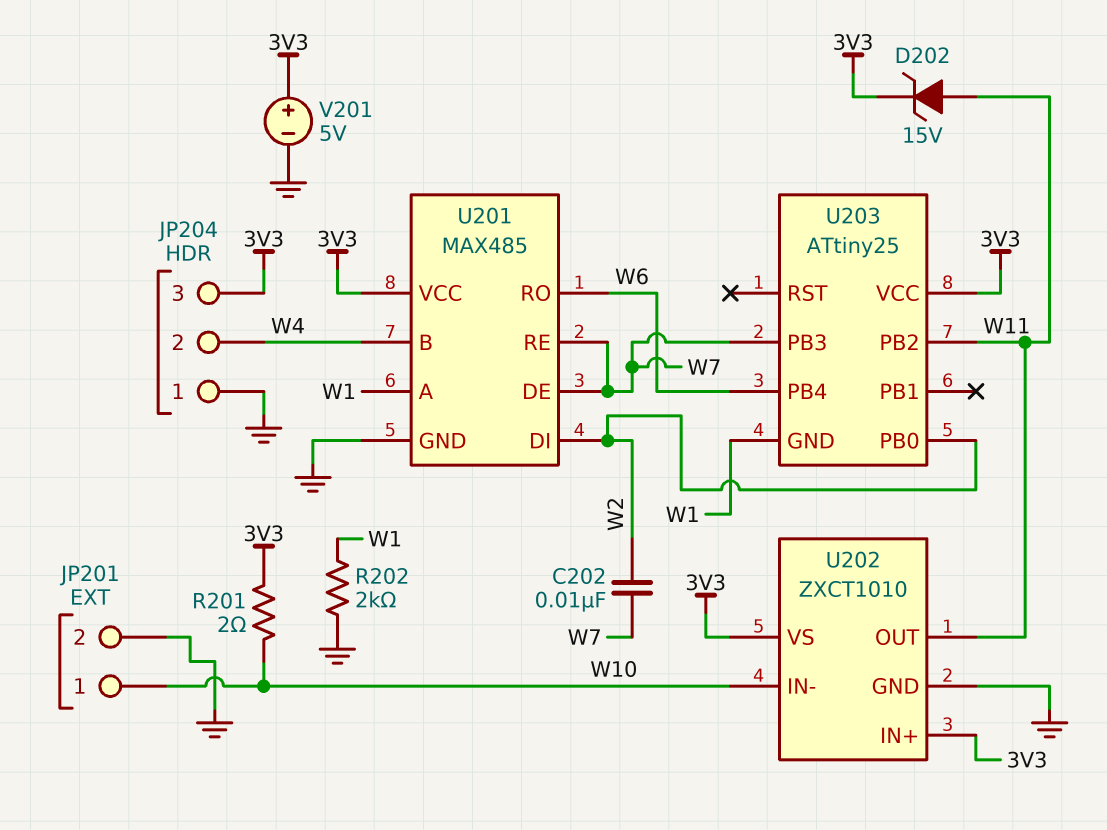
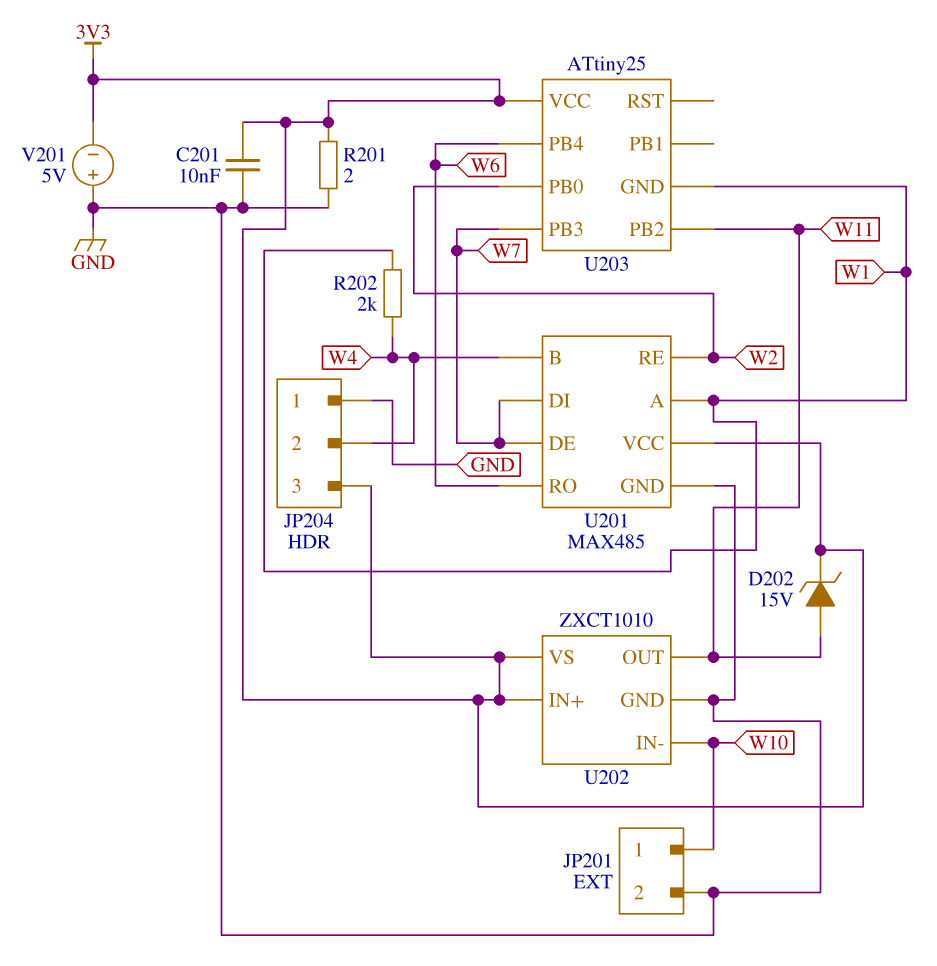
C201: none -> 10nF (3V3, GND)
C202: 10nF (W2, W7) -> none
R201: 2 (3V3, W10) -> 2 (3V3, GND)
R202: 2k (GND, W1) -> 2k (W1, W4)
U201 pin DI: W2 -> W7
U201 pin RE: W7 -> W2
V201: 5V (plus 3V3, minus GND) -> 5V (plus GND, minus 3V3)

